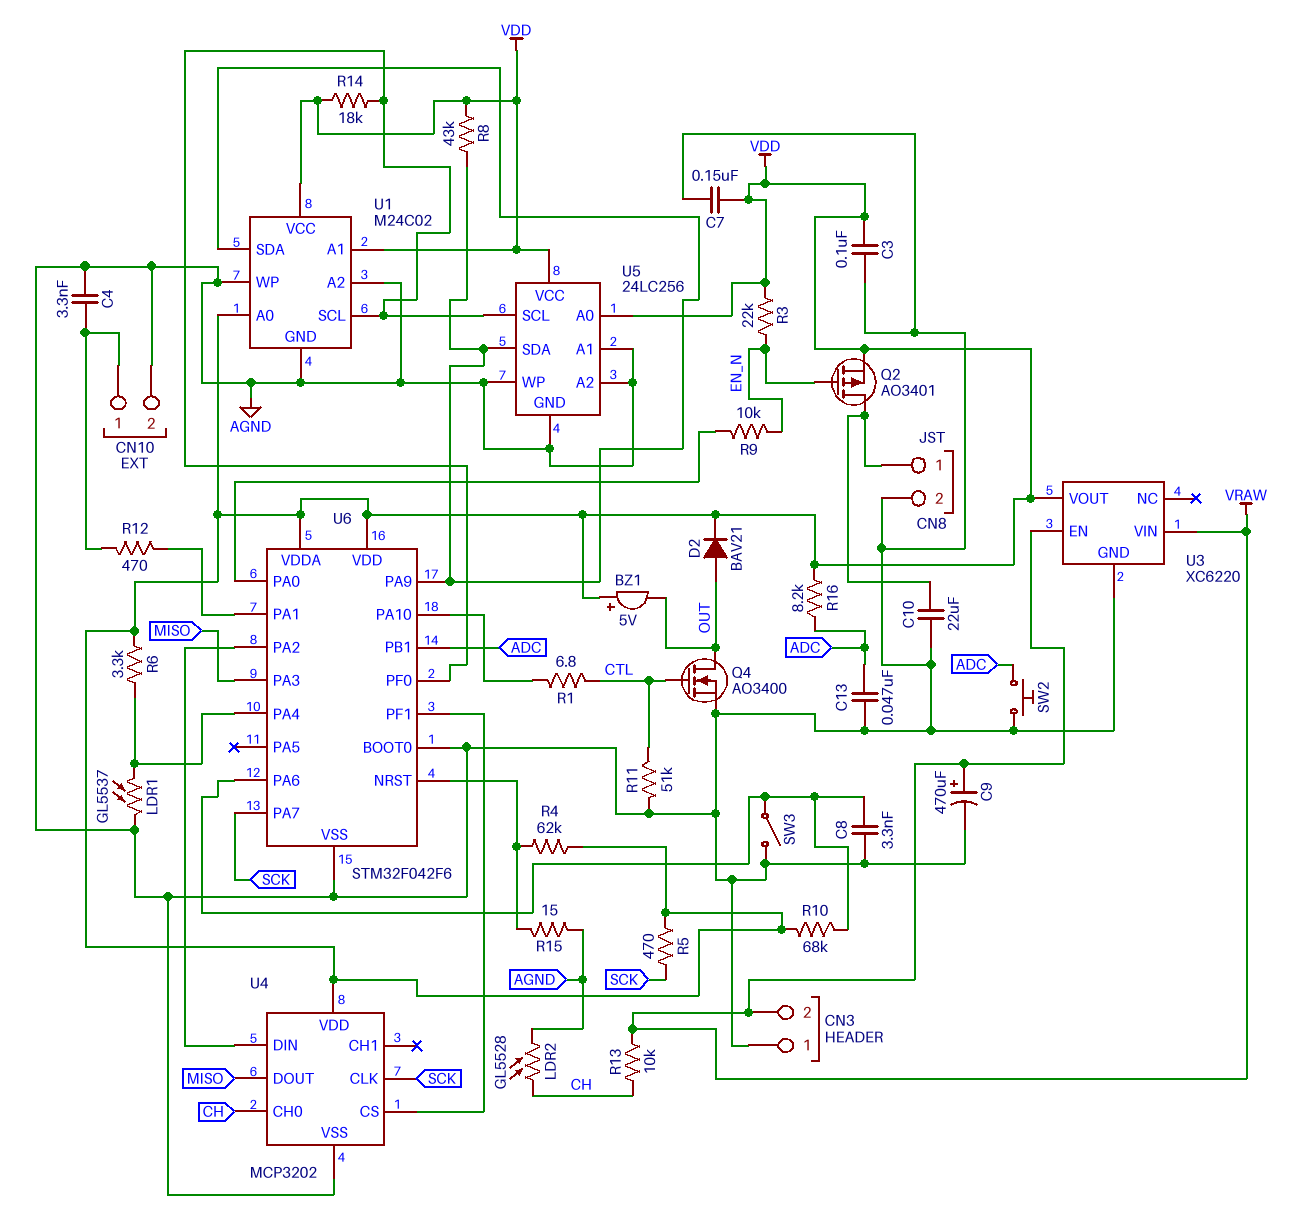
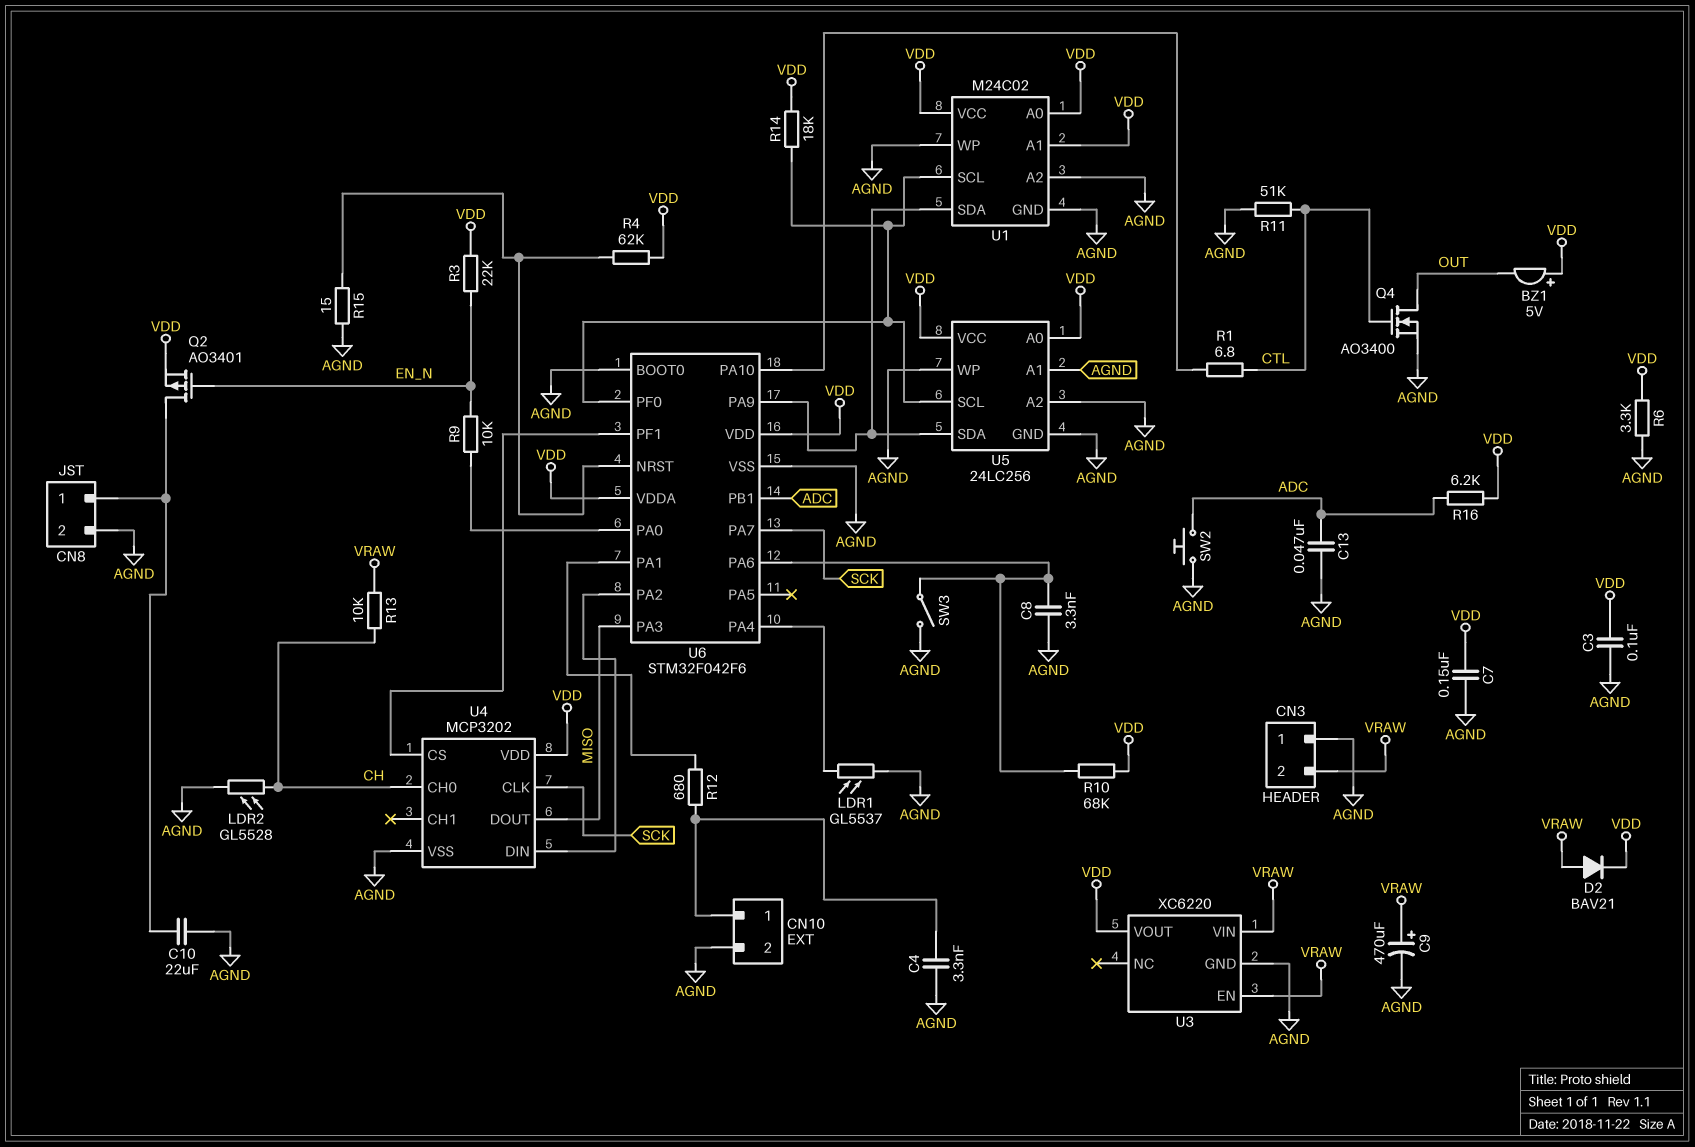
D2: diode BAV21 (A OUT, K VDD) -> diode BAV21 (A VRAW, K VDD)
R5: 470 (SCK, VDD) -> none
R6: 3.3k (U6/PA4, VDD) -> 3.3k (AGND, VDD)
R8: 43k (U1/SDA, VDD) -> none
R12: 470 (CN10/1, U6/PA1) -> 680 (CN10/1, U6/PA1)
R16: 8.2k (ADC, VDD) -> 6.2k (ADC, VDD)

